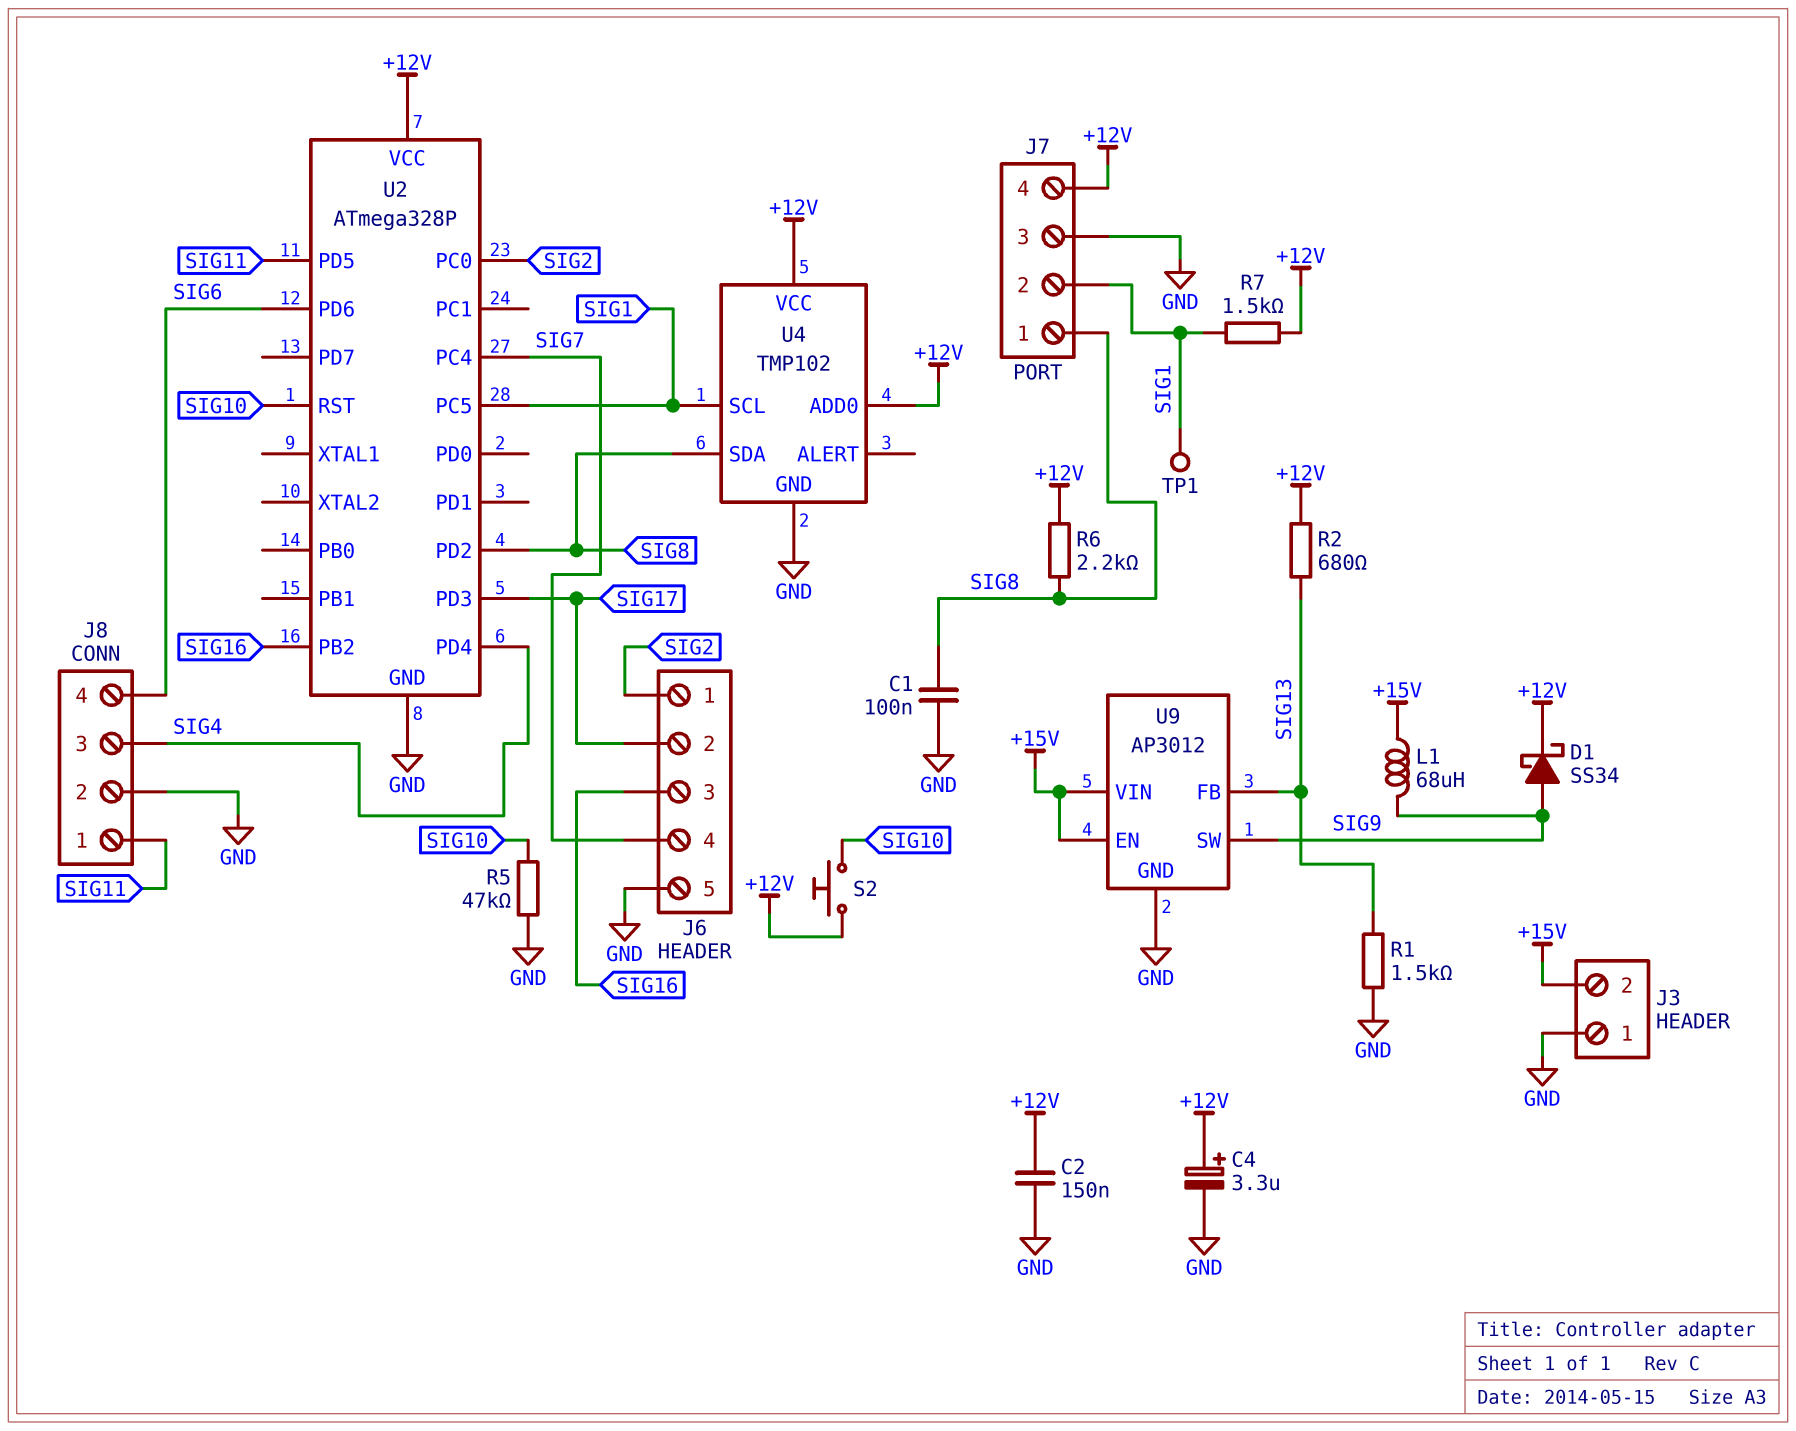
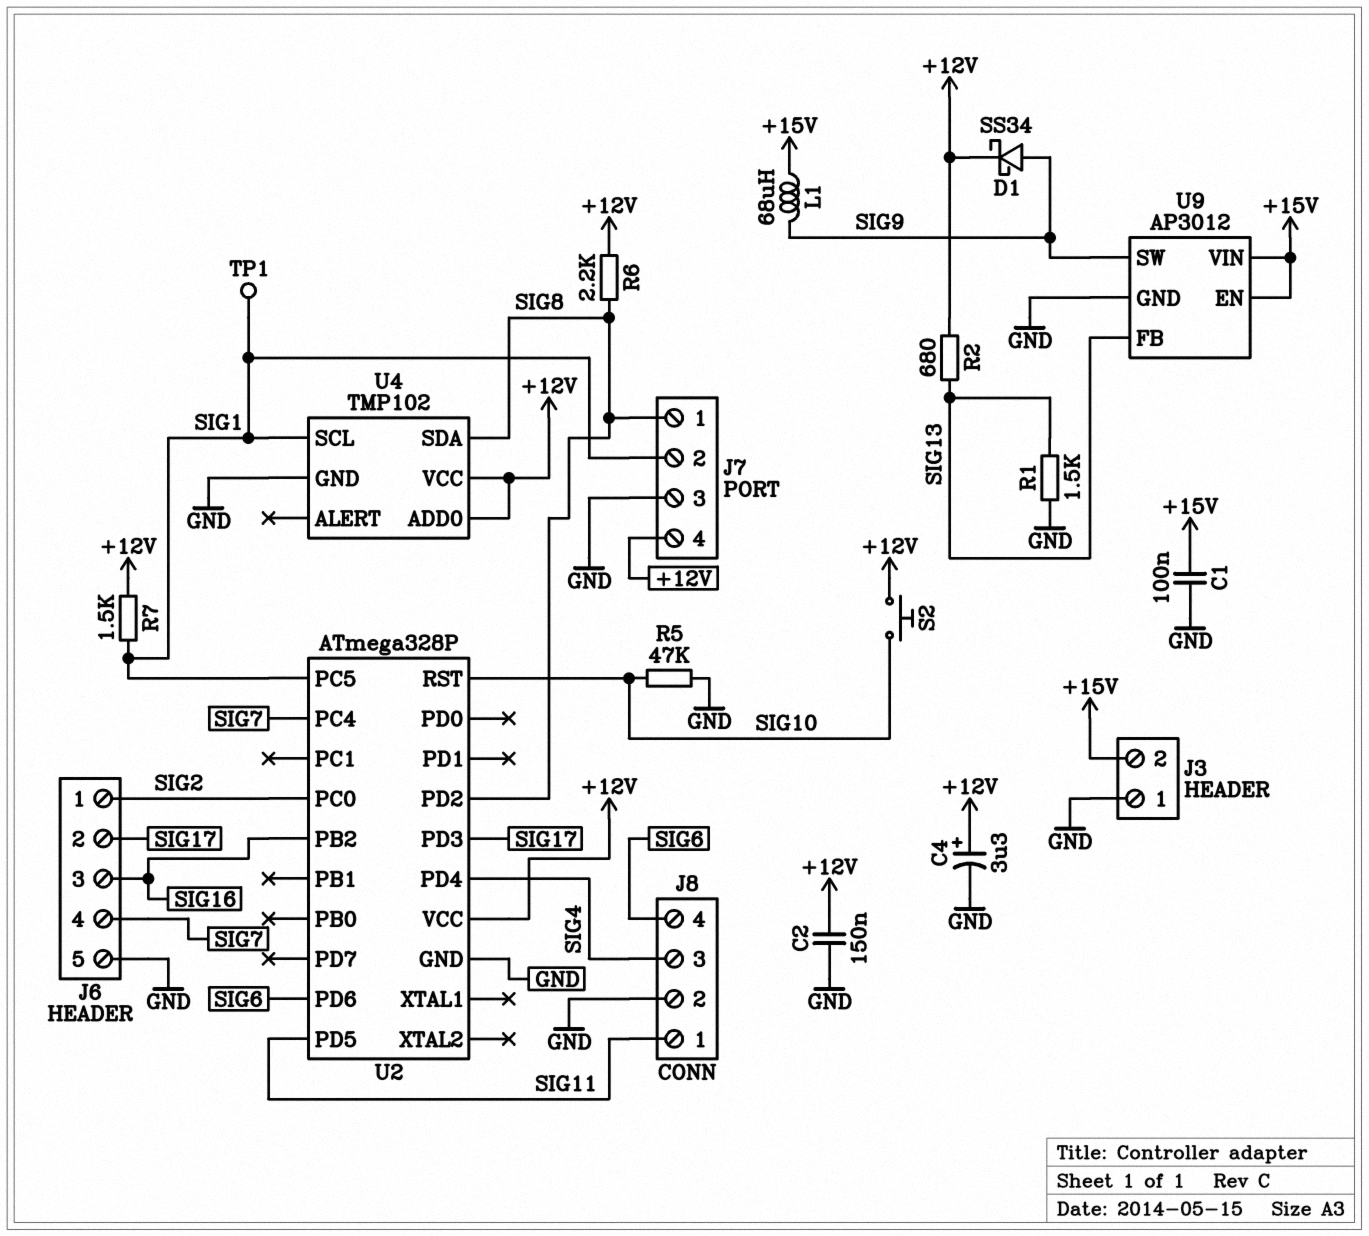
C1: 100nF (GND, SIG8) -> 100nF (+15V, GND)

